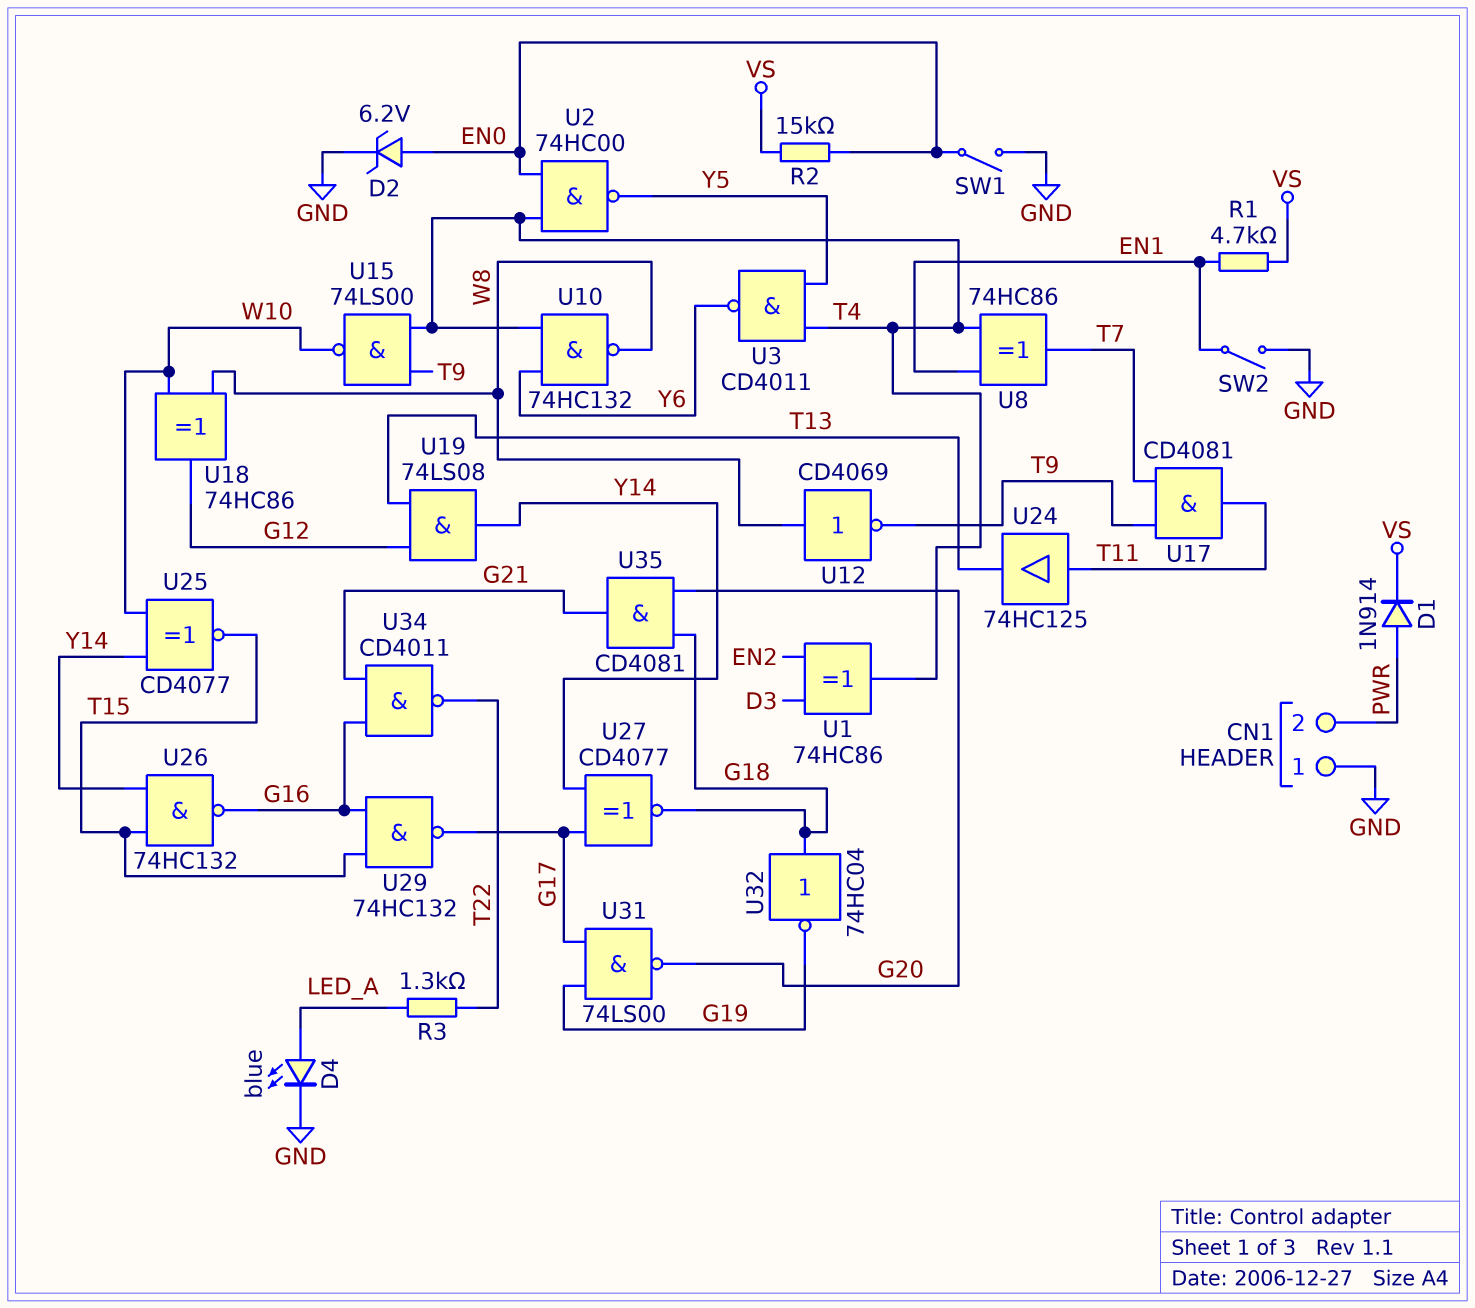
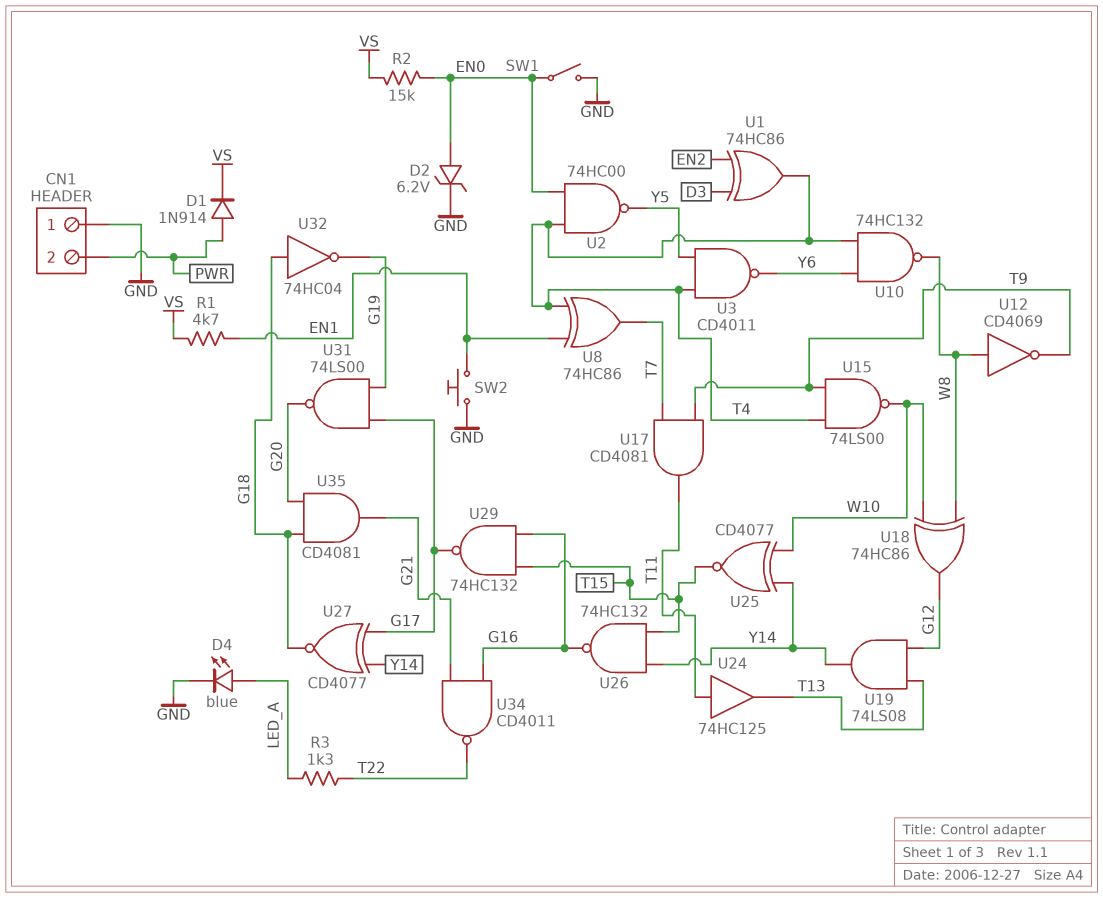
SW2: switch (EN1, GND) -> button (EN1, GND)

